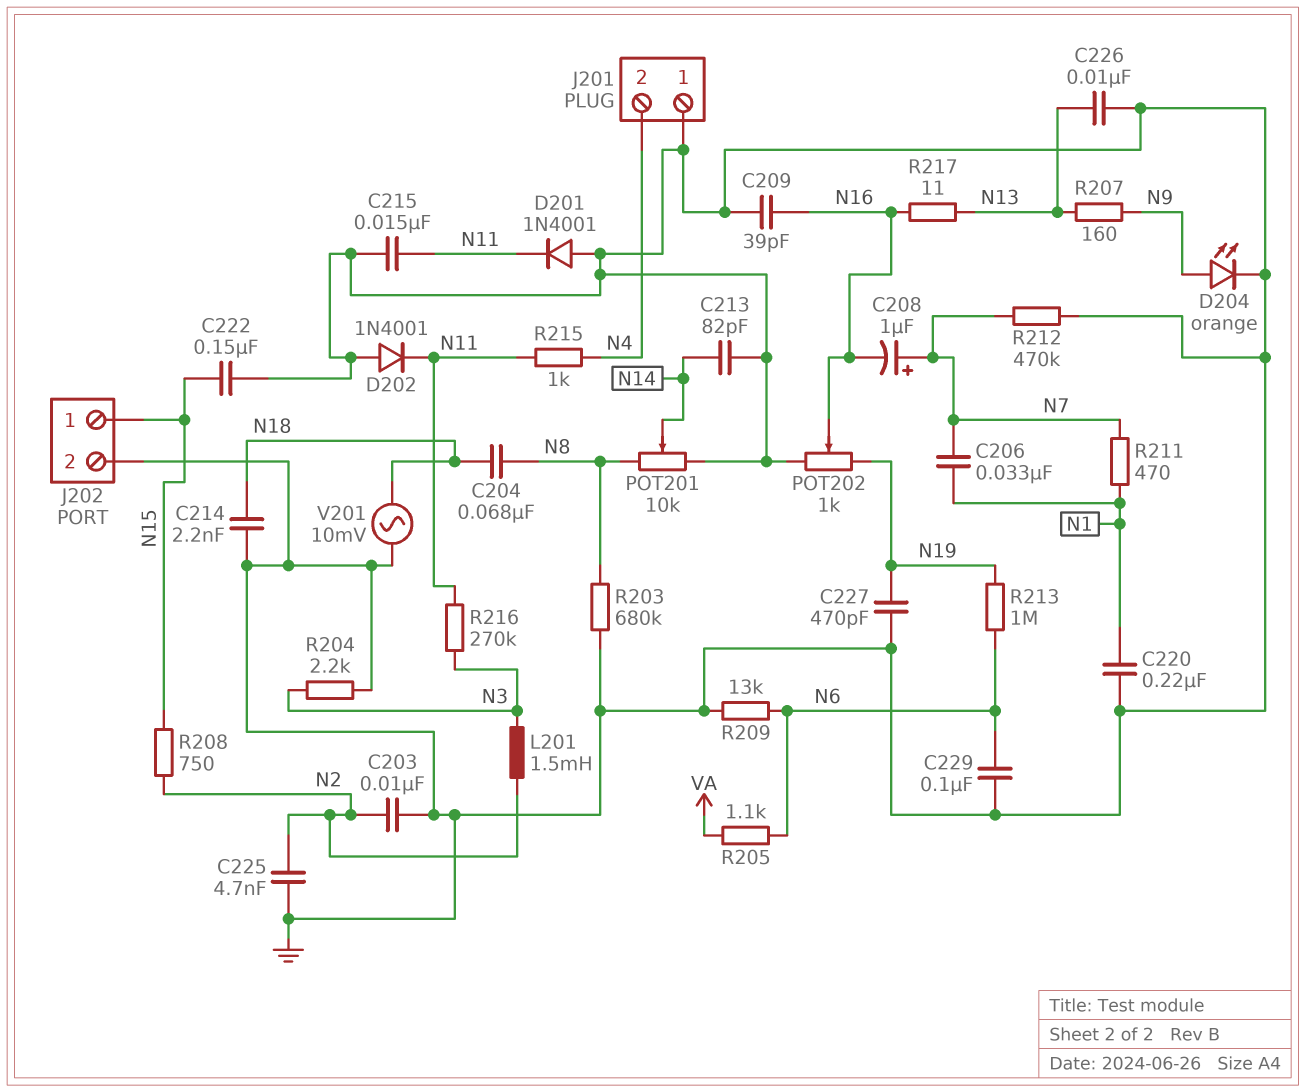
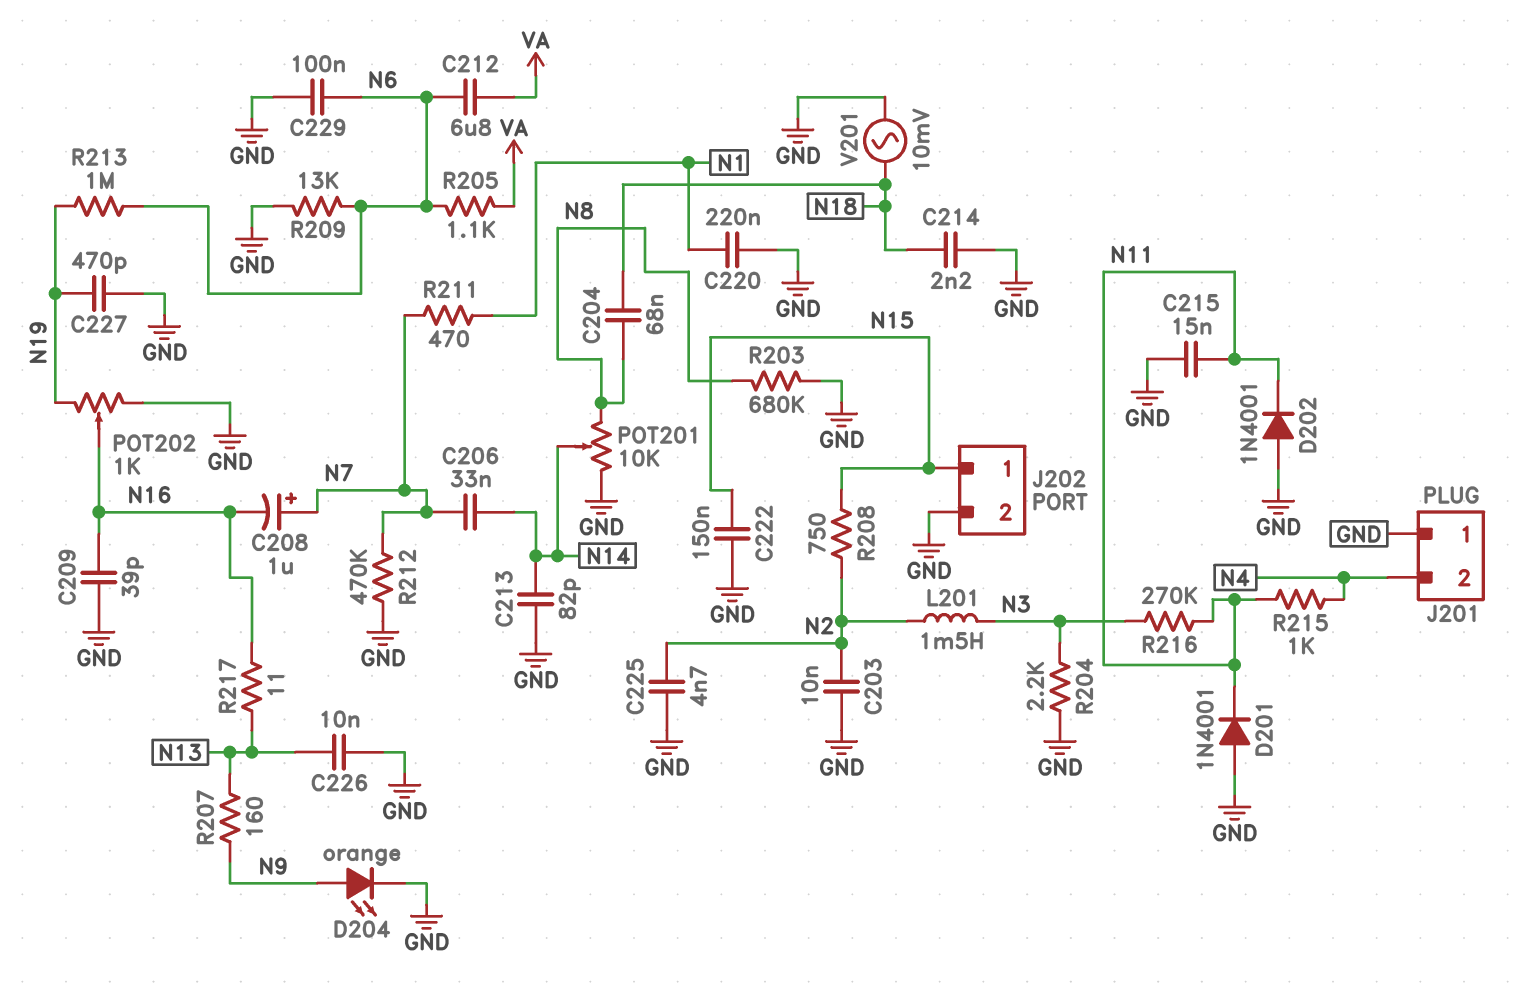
C206: 33nF (N1, N7) -> 33nF (N7, N14)
C212: none -> 6.8uF (N6, VA)

